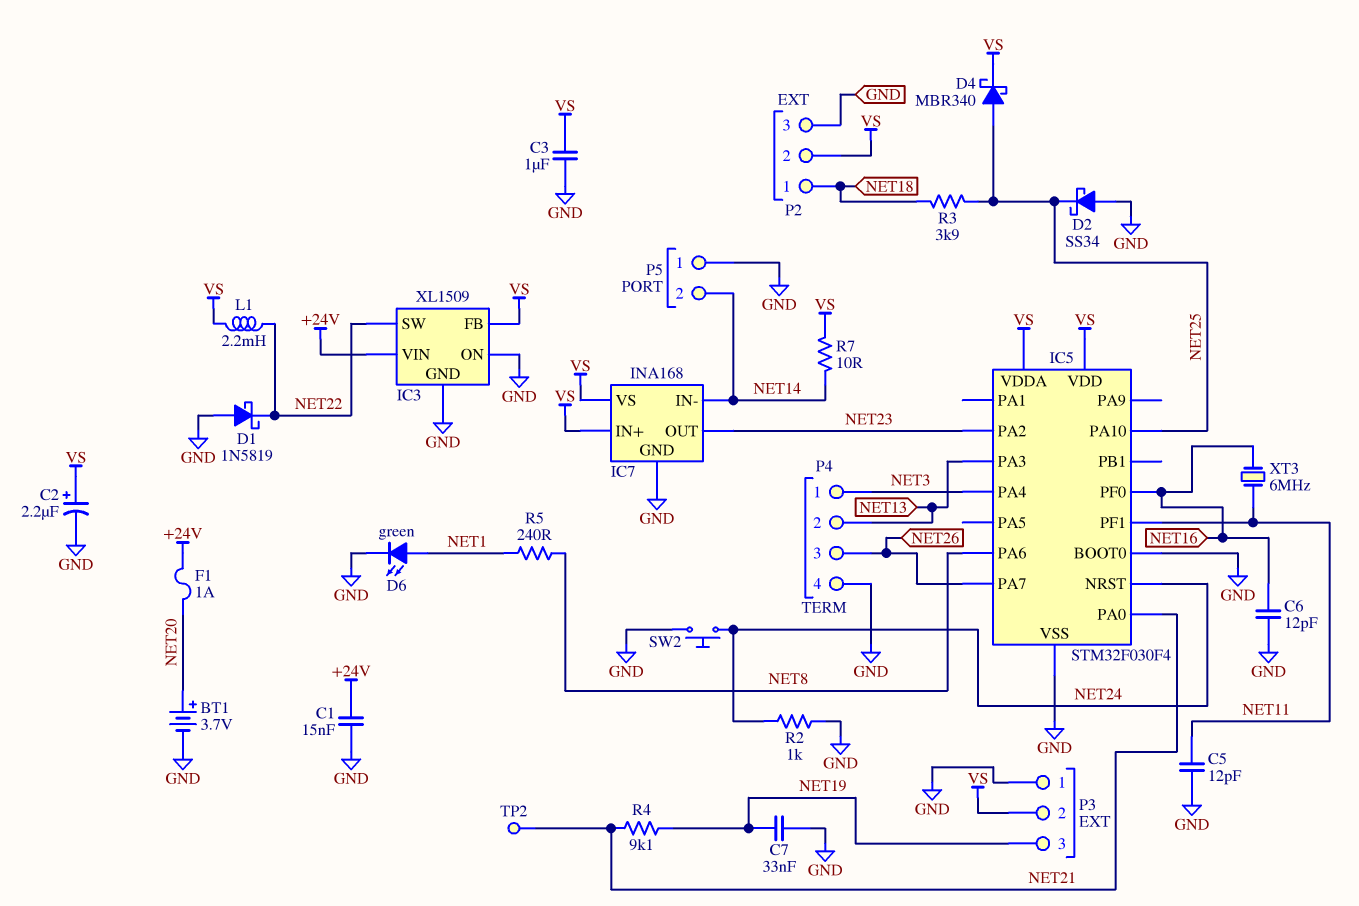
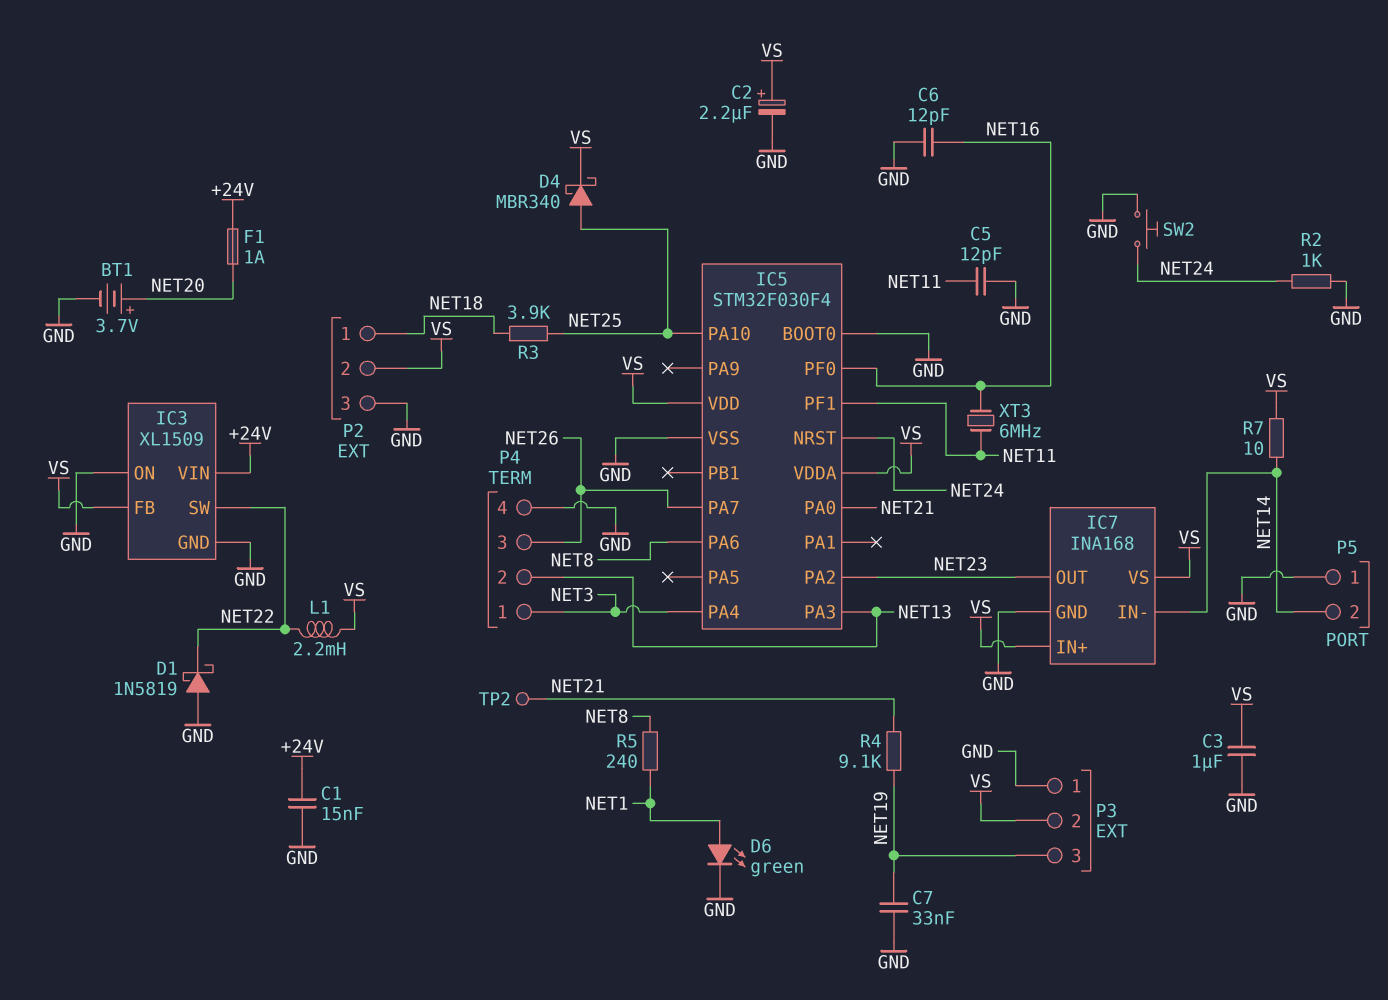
D2: schottky SS34 (A GND, K NET25) -> none

